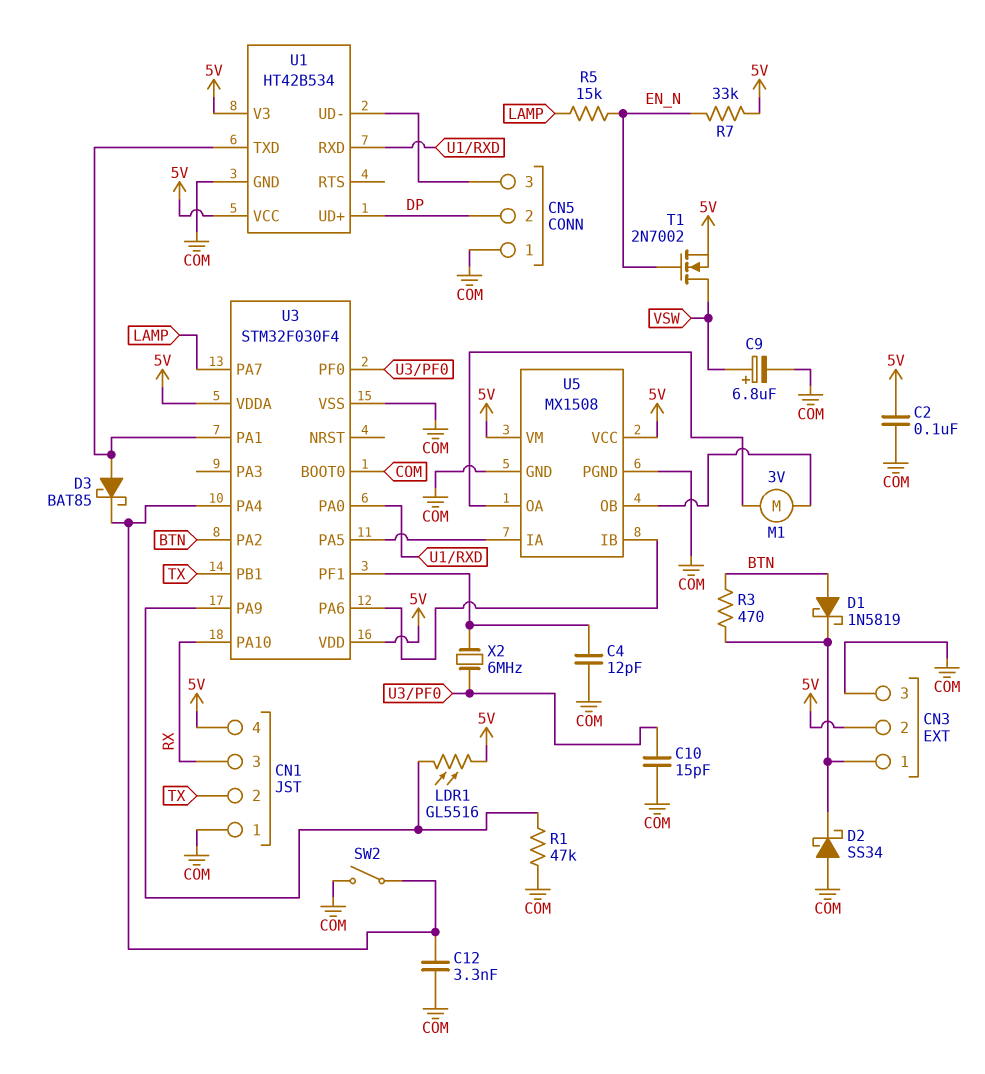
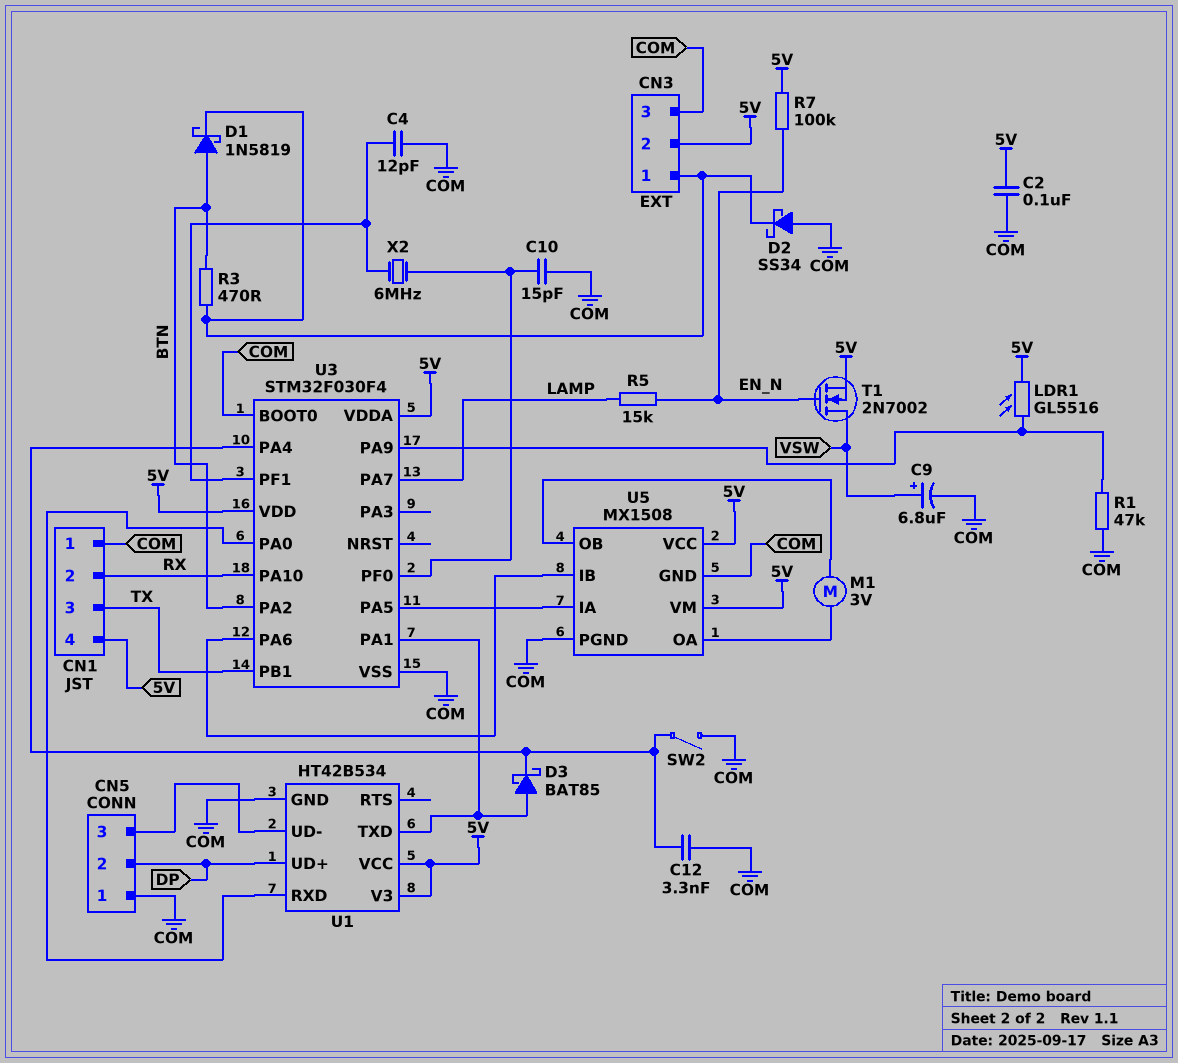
CN1 pin 2: TX -> RX
CN1 pin 3: RX -> TX
R7: 33k (5V, EN_N) -> 100k (5V, EN_N)

